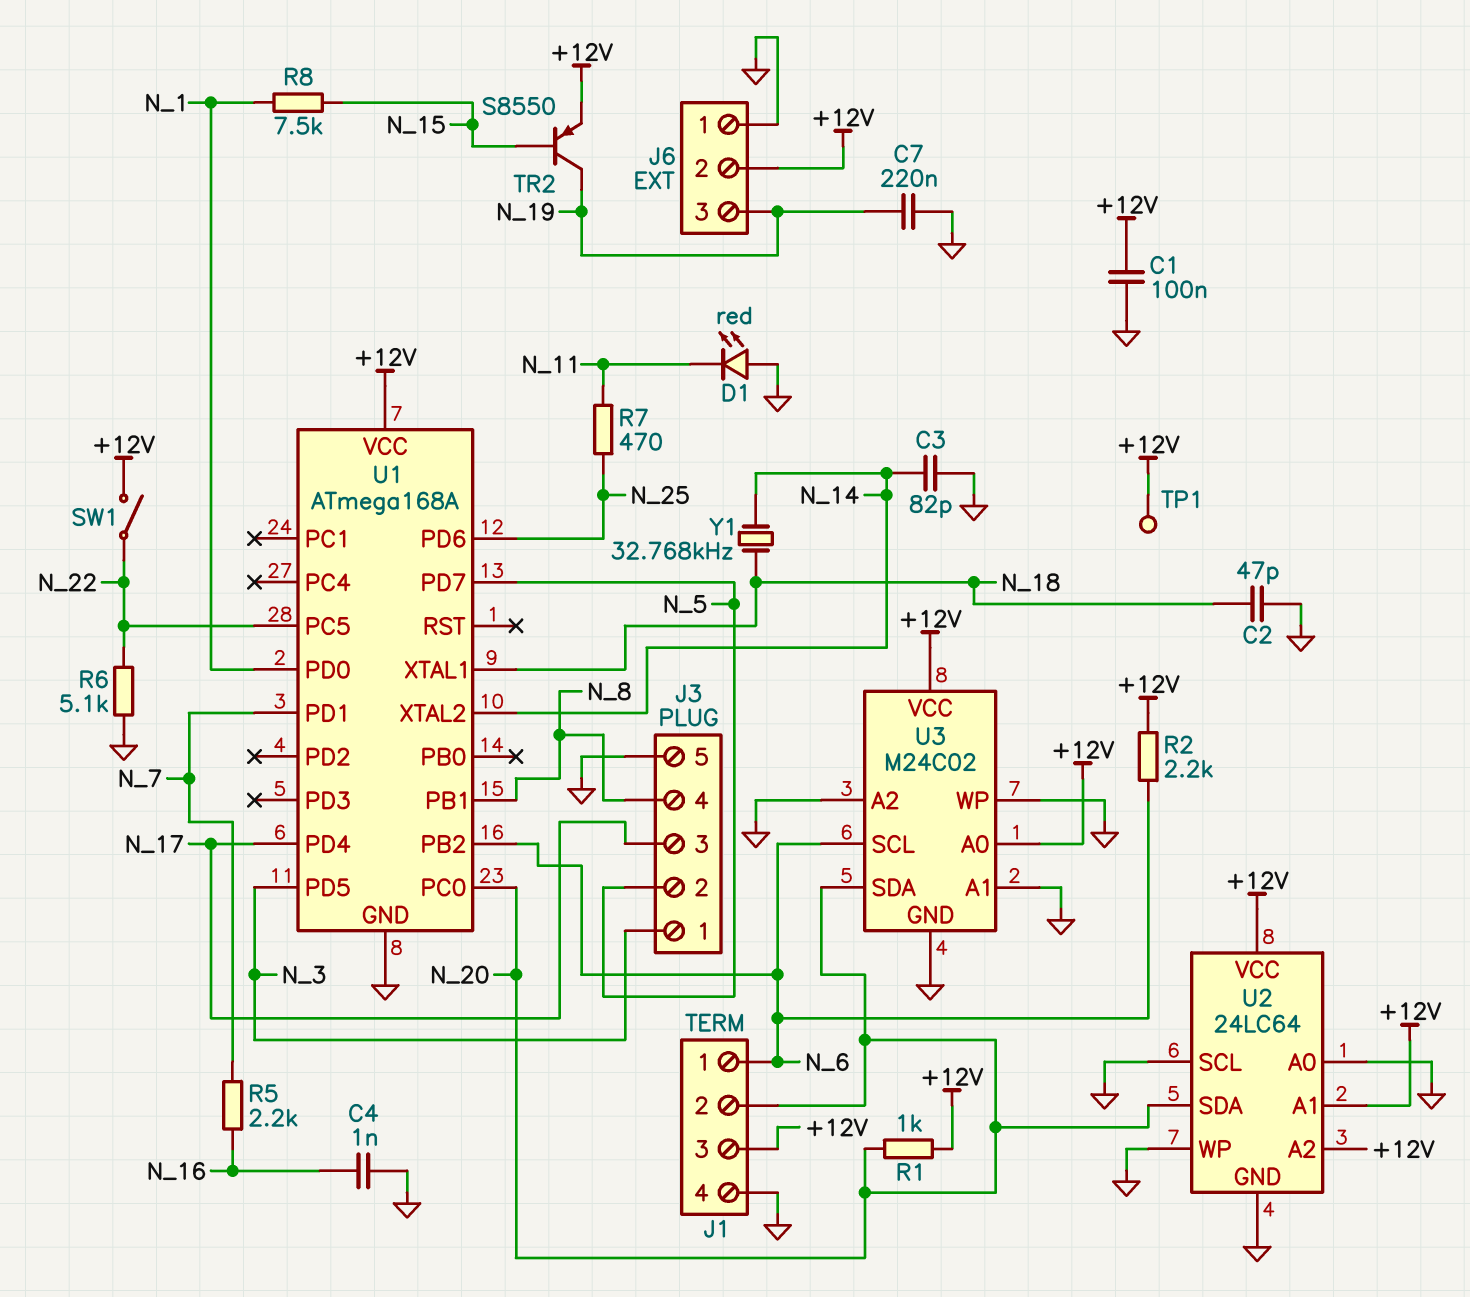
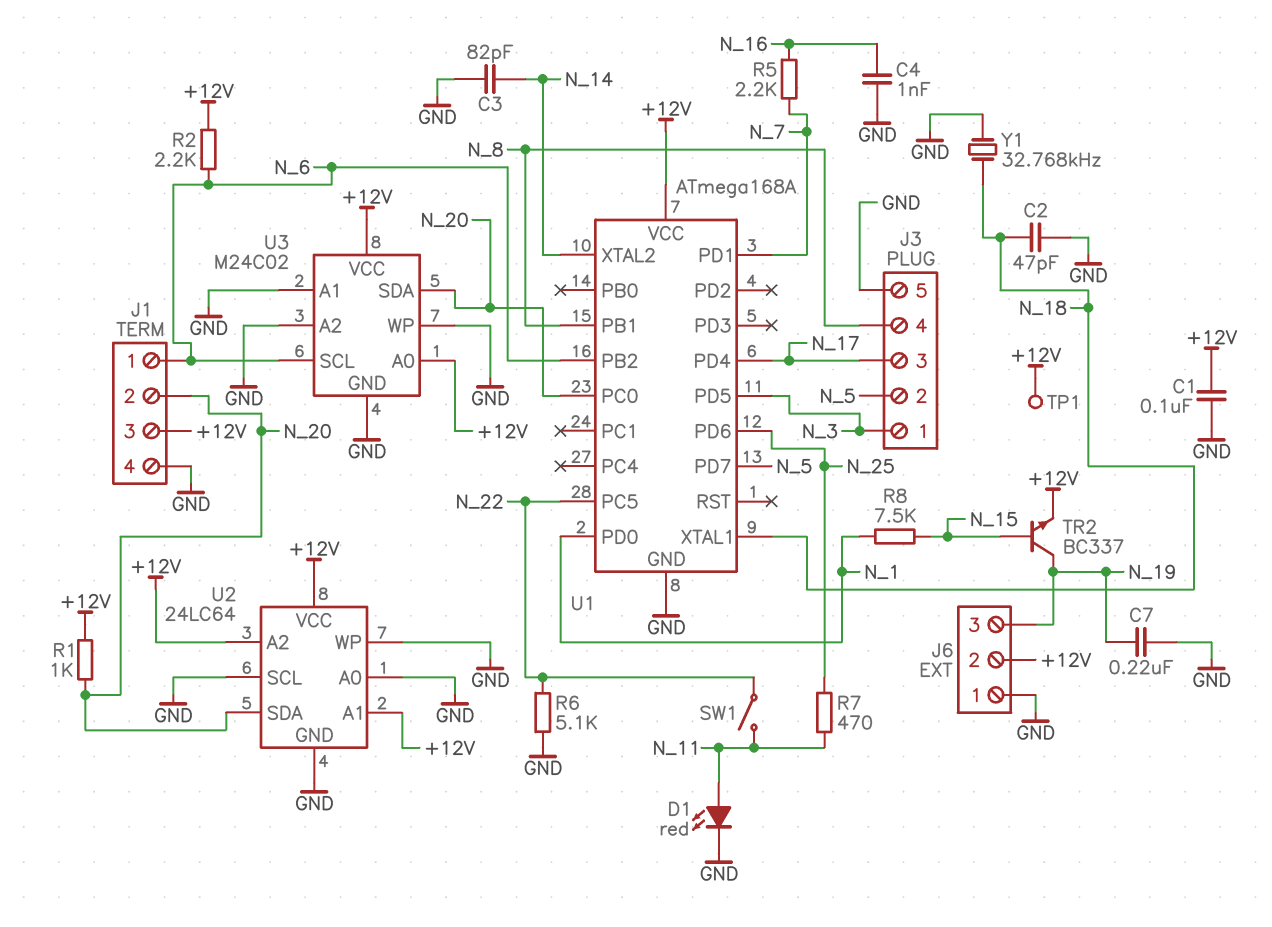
D1: LED red (A GND, K N_11) -> LED red (A N_11, K GND)
SW1: switch (+12V, N_22) -> switch (N_11, N_22)
TR2: PNP S8550 (B N_15, C N_19, E +12V) -> NPN BC337 (B N_15, C N_19, E +12V)
Y1: 32.768kHz (N_14, N_18) -> 32.768kHz (GND, N_18)

